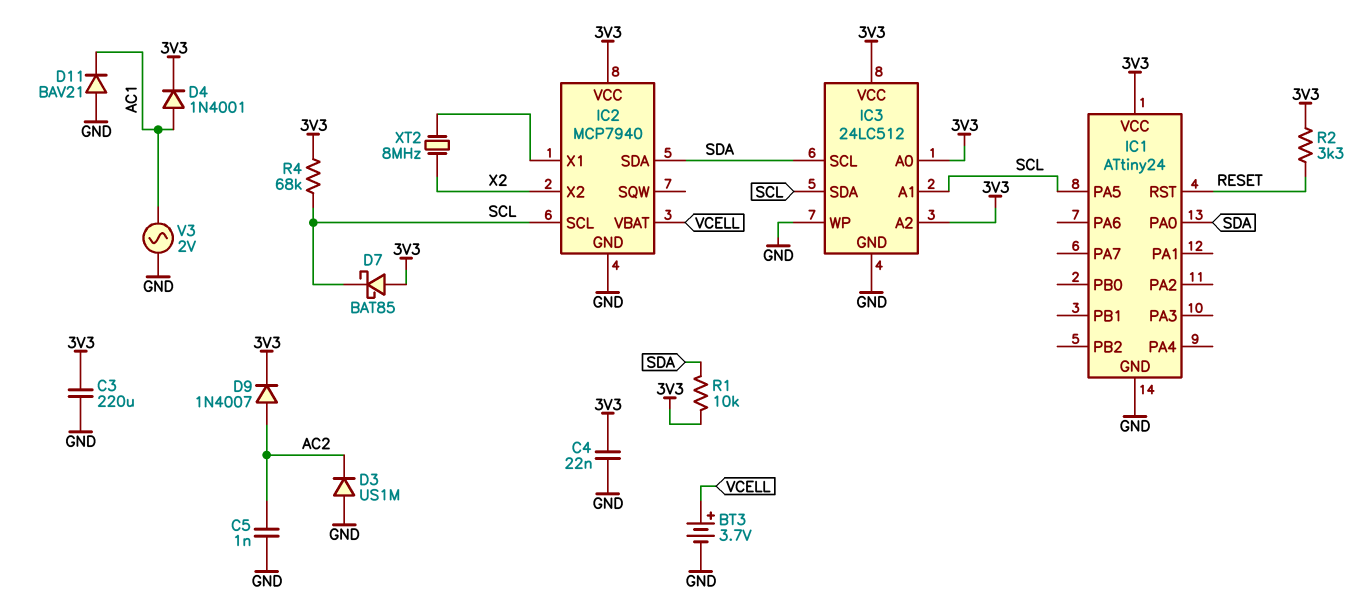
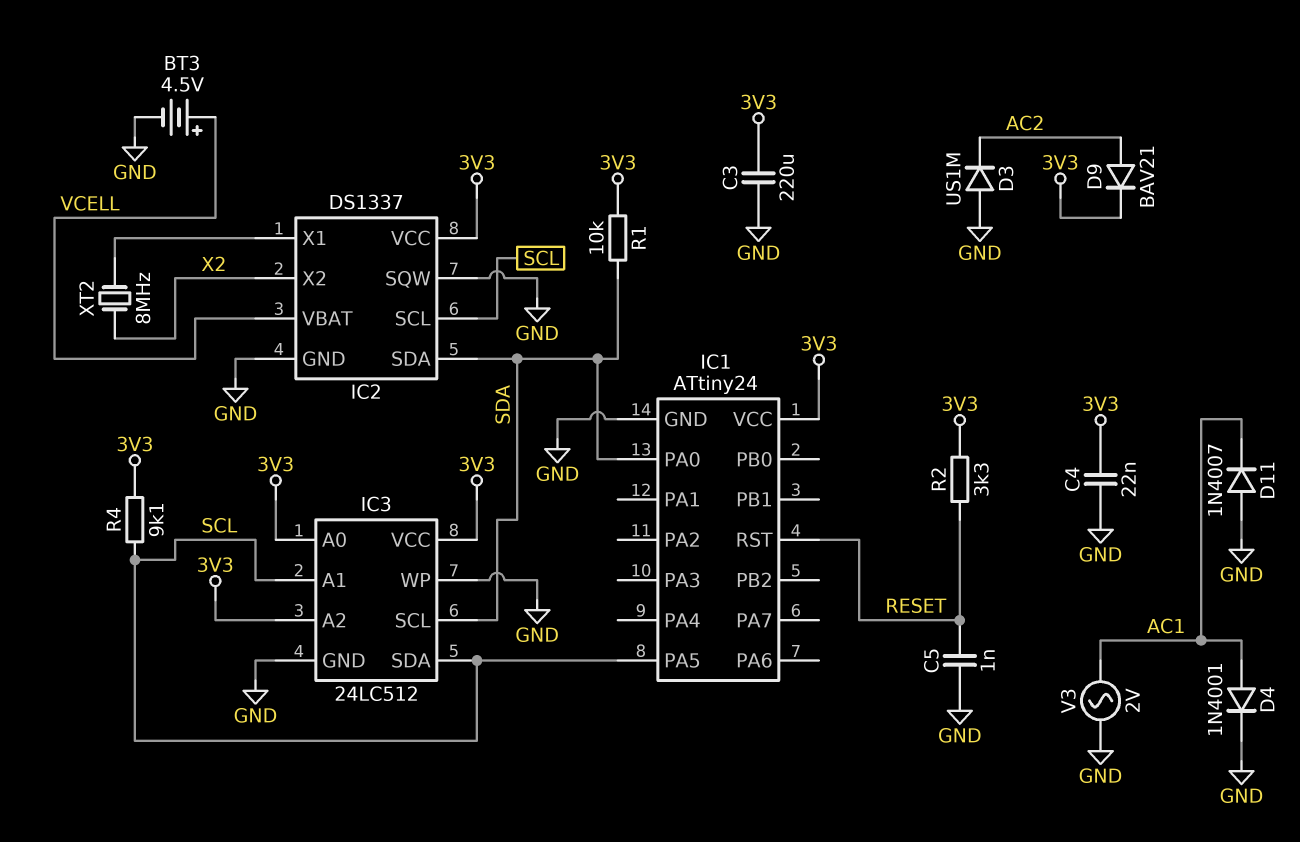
BT3: 3.7V (plus VCELL, minus GND) -> 4.5V (plus VCELL, minus GND)
C5: 1nF (AC2, GND) -> 1nF (GND, RESET)
D4: diode 1N4001 (A AC1, K 3V3) -> diode 1N4001 (A AC1, K GND)
D7: schottky BAT85 (A 3V3, K SCL) -> none
D9: diode 1N4007 (A AC2, K 3V3) -> diode BAV21 (A AC2, K 3V3)
D11: diode BAV21 (A GND, K AC1) -> diode 1N4007 (A GND, K AC1)
IC2: MCP7940 -> DS1337
IC2 pin SQW: none -> GND
R4: 68k (3V3, SCL) -> 9.1k (3V3, SCL)

